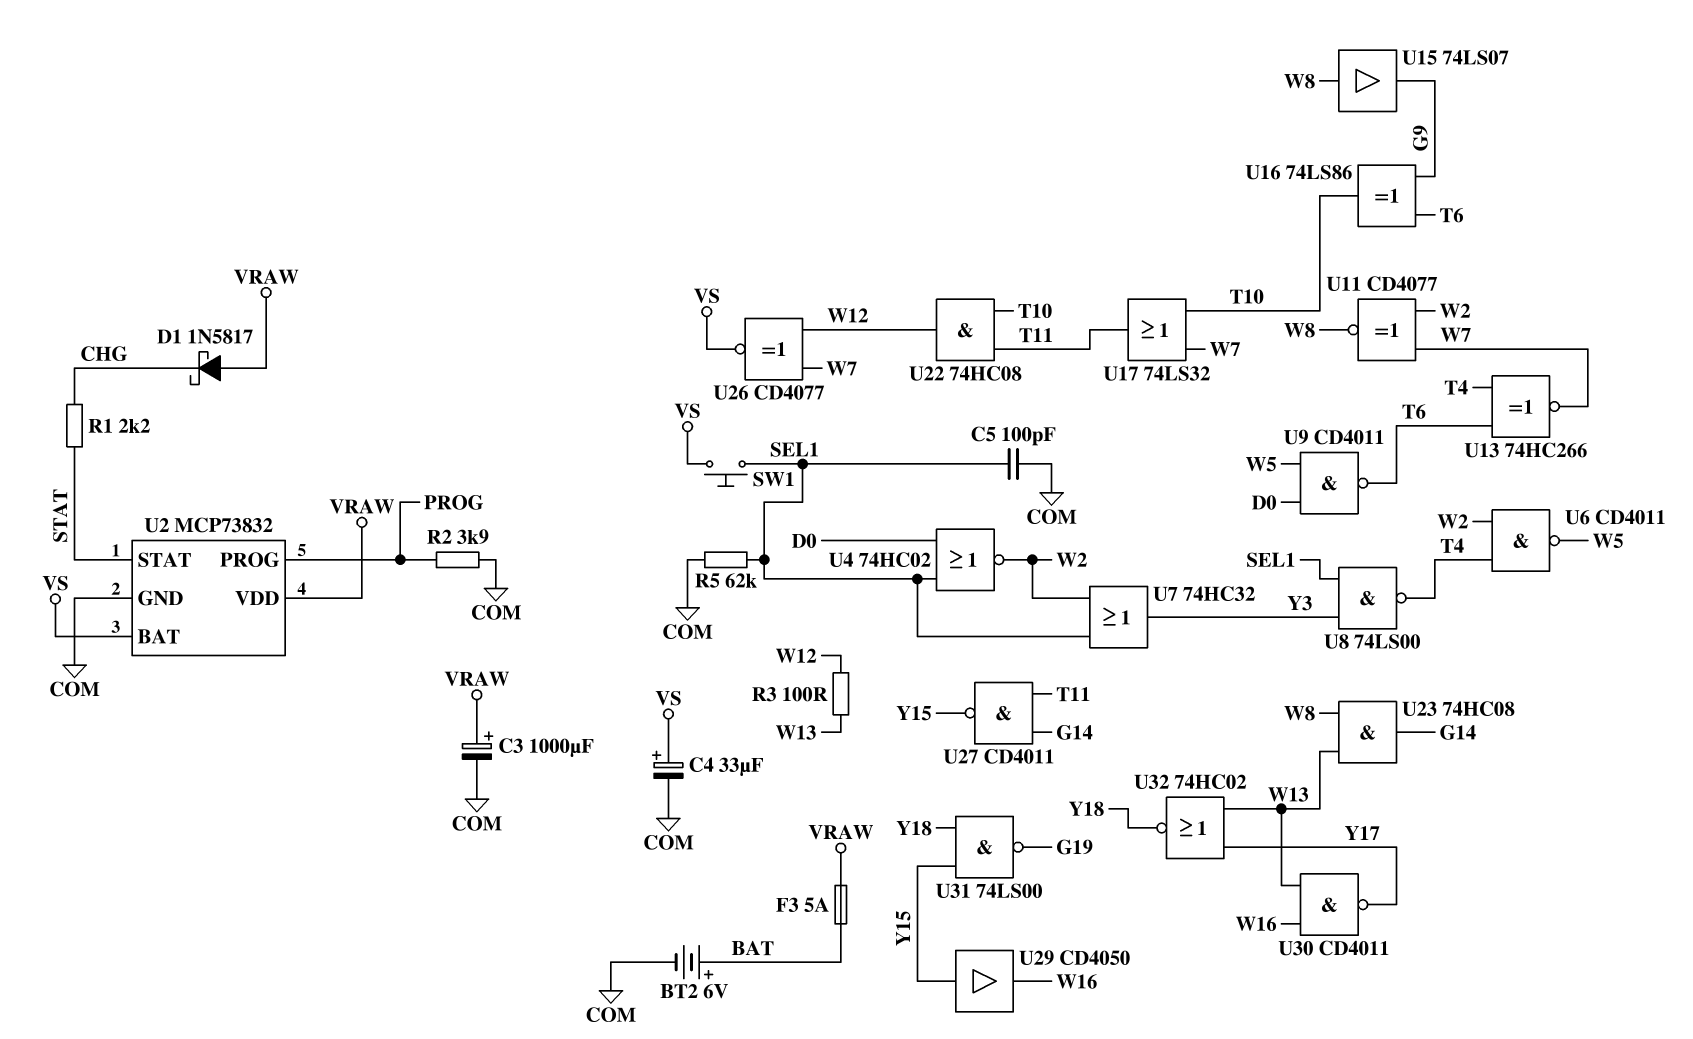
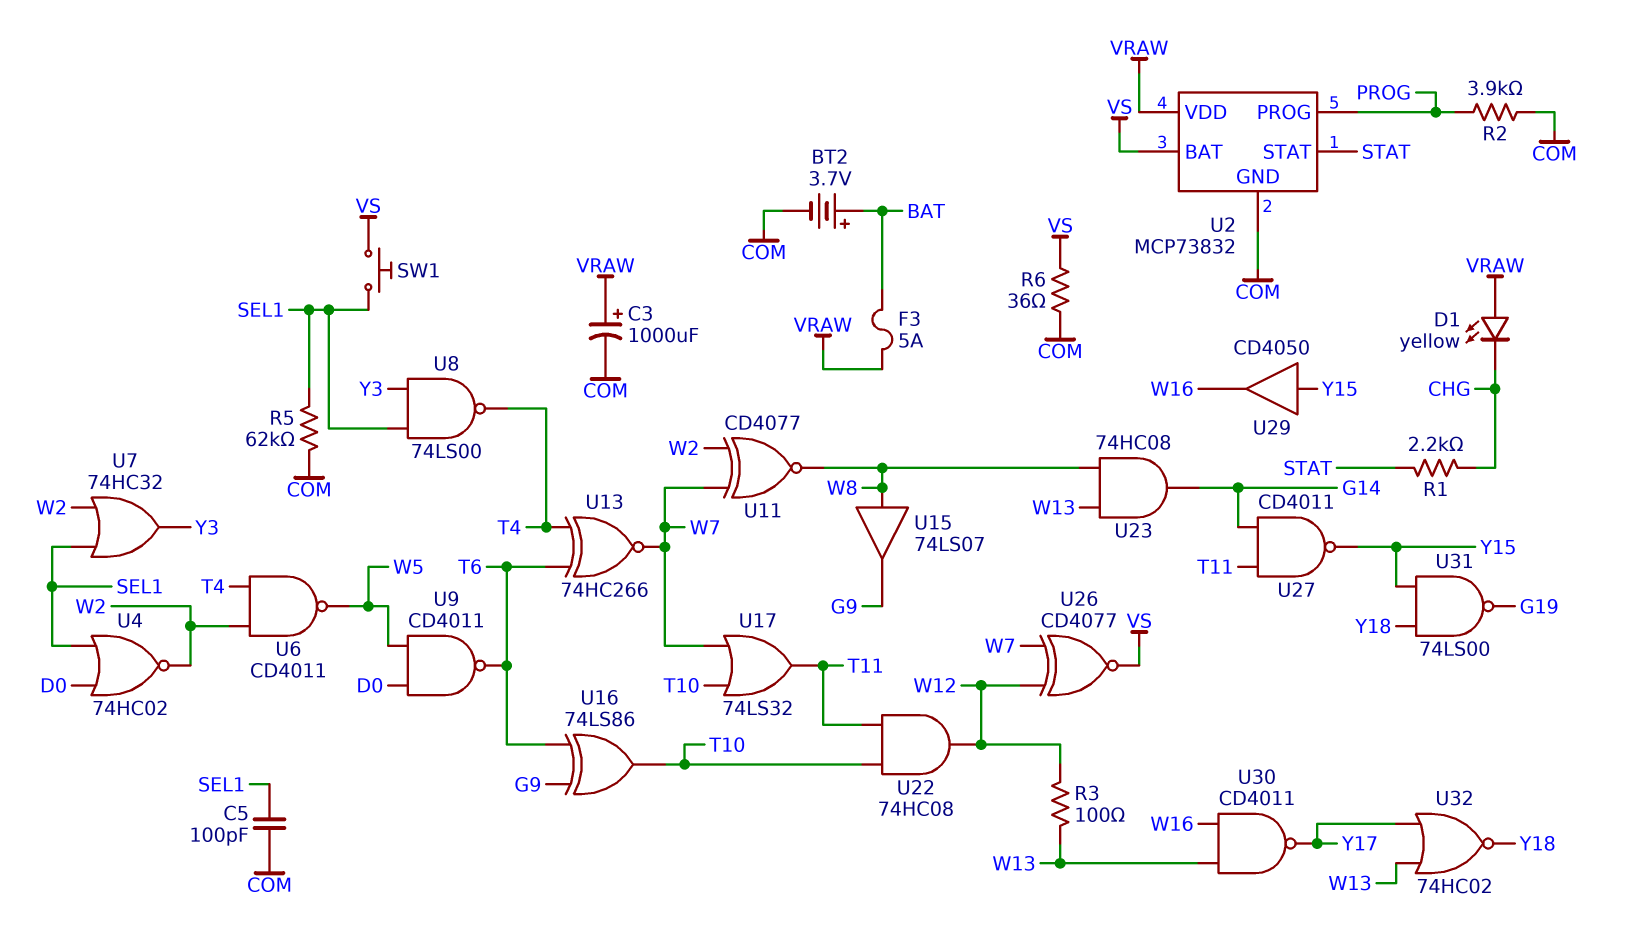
BT2: 6V (plus BAT, minus COM) -> 3.7V (plus BAT, minus COM)
C4: 33uF (plus VS, minus COM) -> none
D1: schottky 1N5817 (A VRAW, K CHG) -> LED yellow (A VRAW, K CHG)
R6: none -> 36 (COM, VS)

